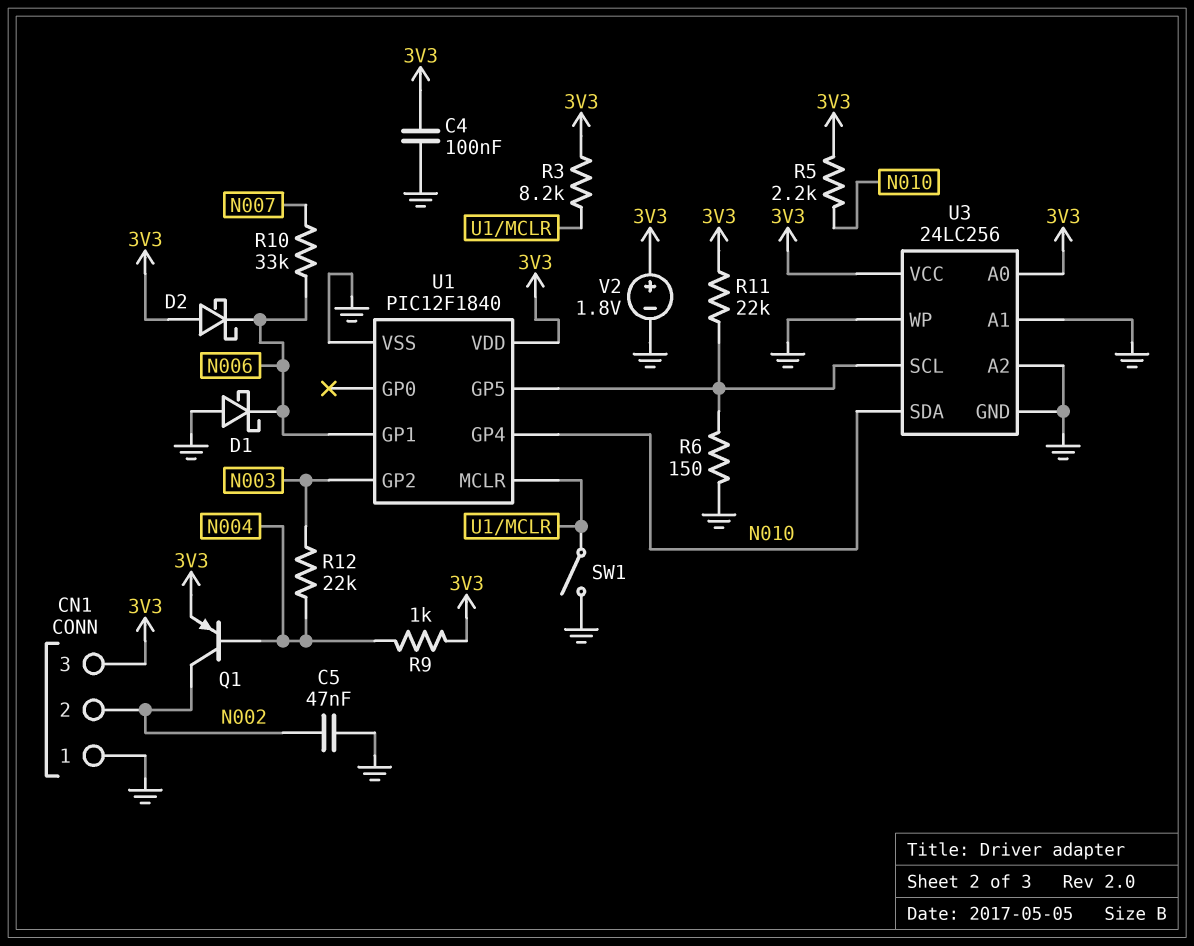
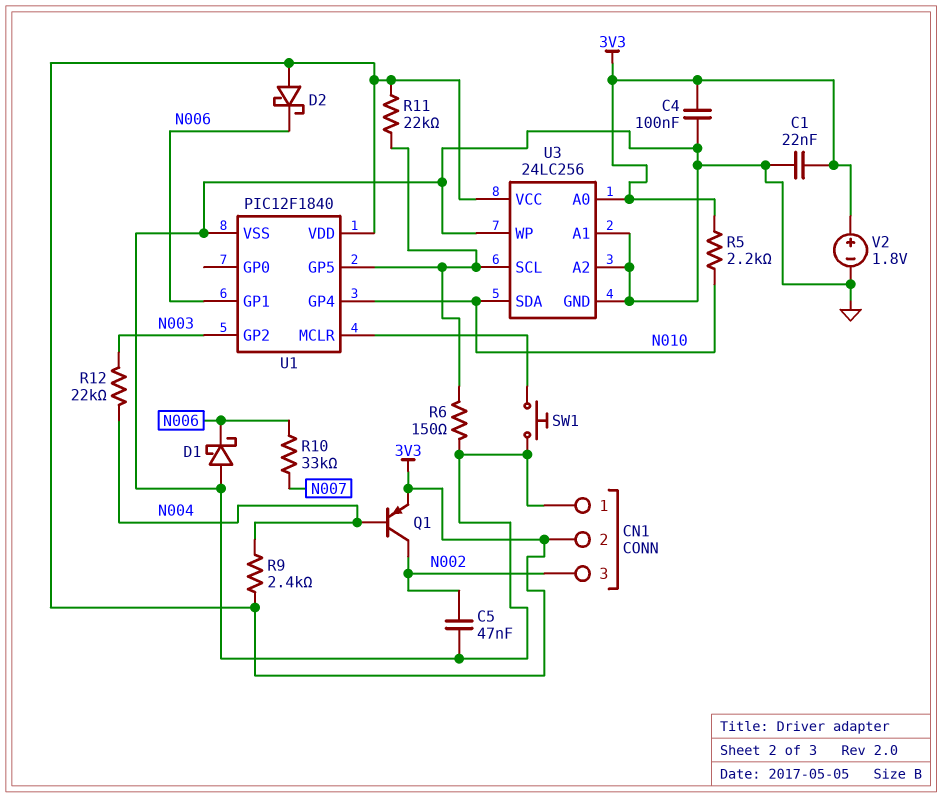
C1: none -> 22nF (3V3, GND)
CN1 pin 2: N002 -> 3V3
CN1 pin 3: 3V3 -> N002
R3: 8.2k (3V3, U1/MCLR) -> none
R9: 1k (3V3, N004) -> 2.4k (3V3, N004)
SW1: switch (GND, U1/MCLR) -> button (GND, U1/MCLR)

